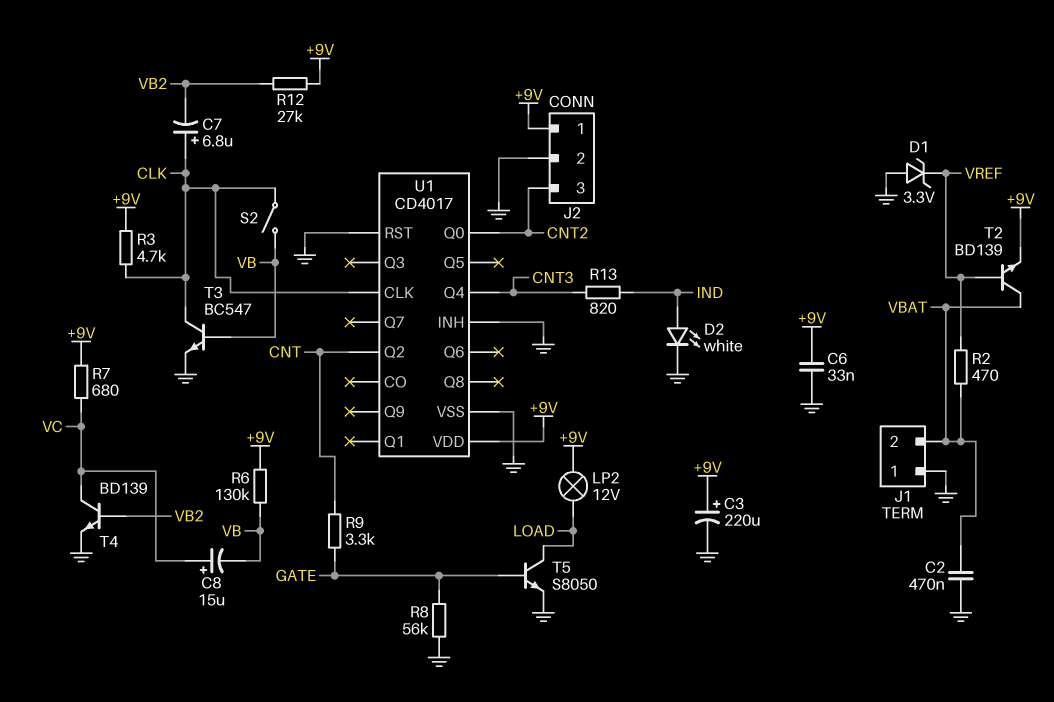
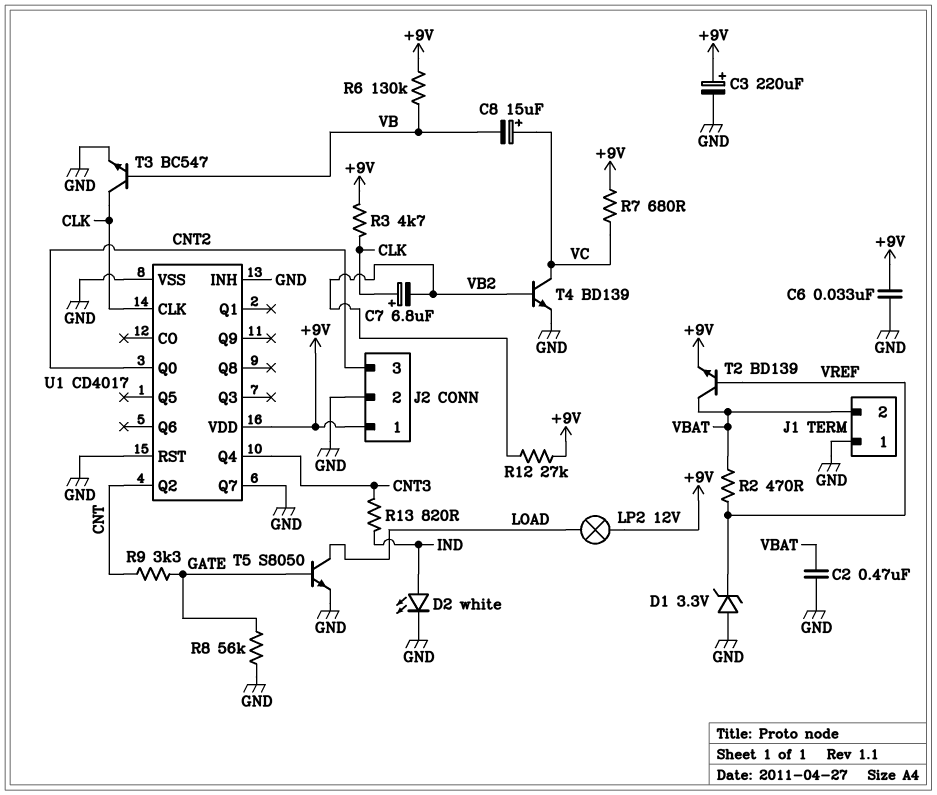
S2: switch (CLK, VB) -> none
U1 pin Q7: none -> GND

